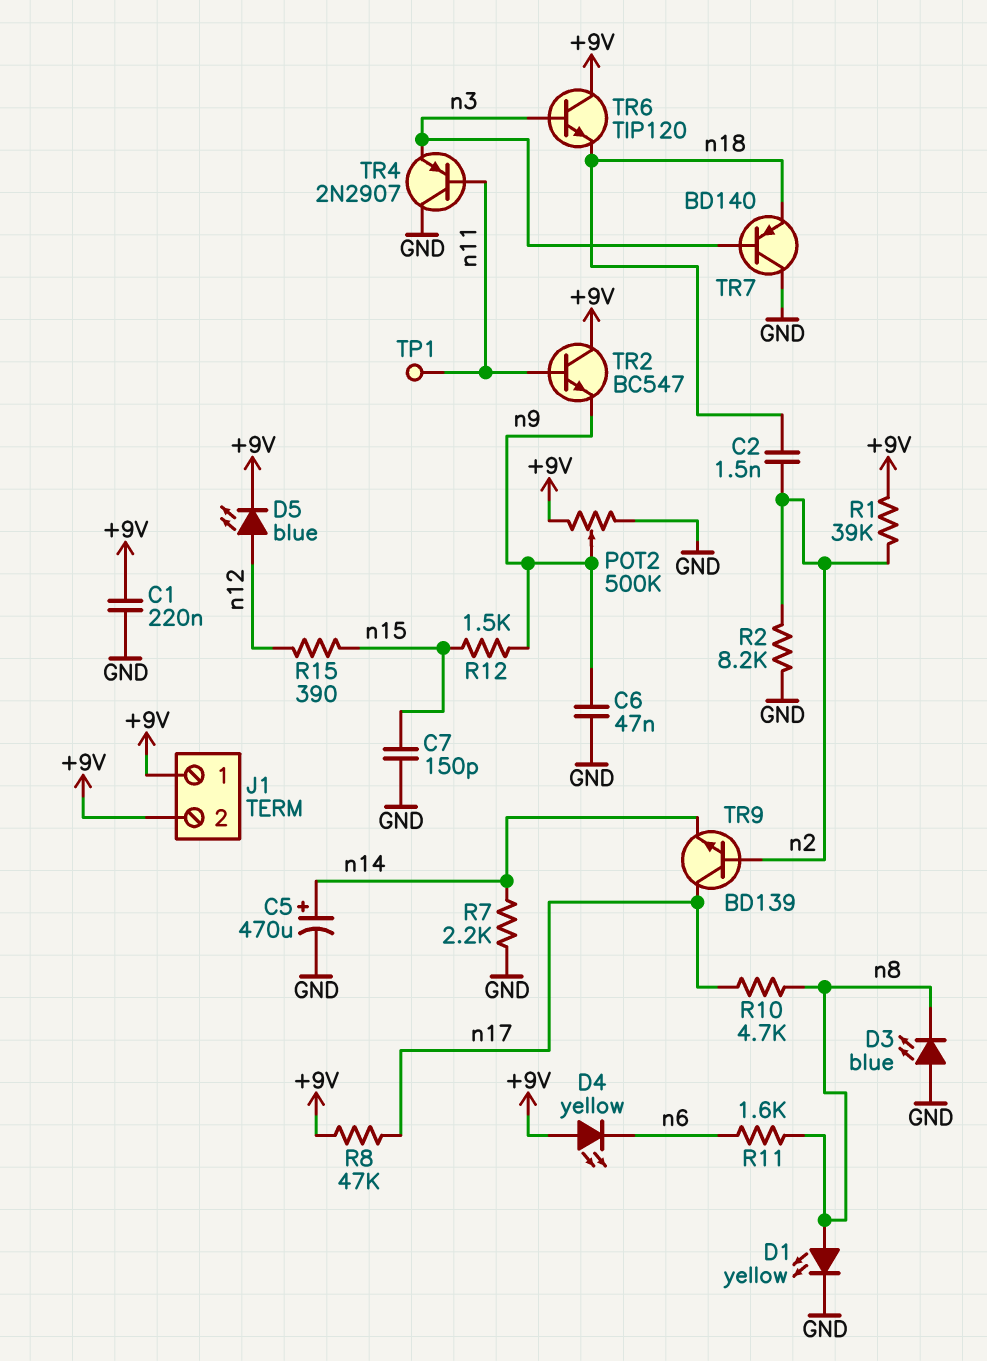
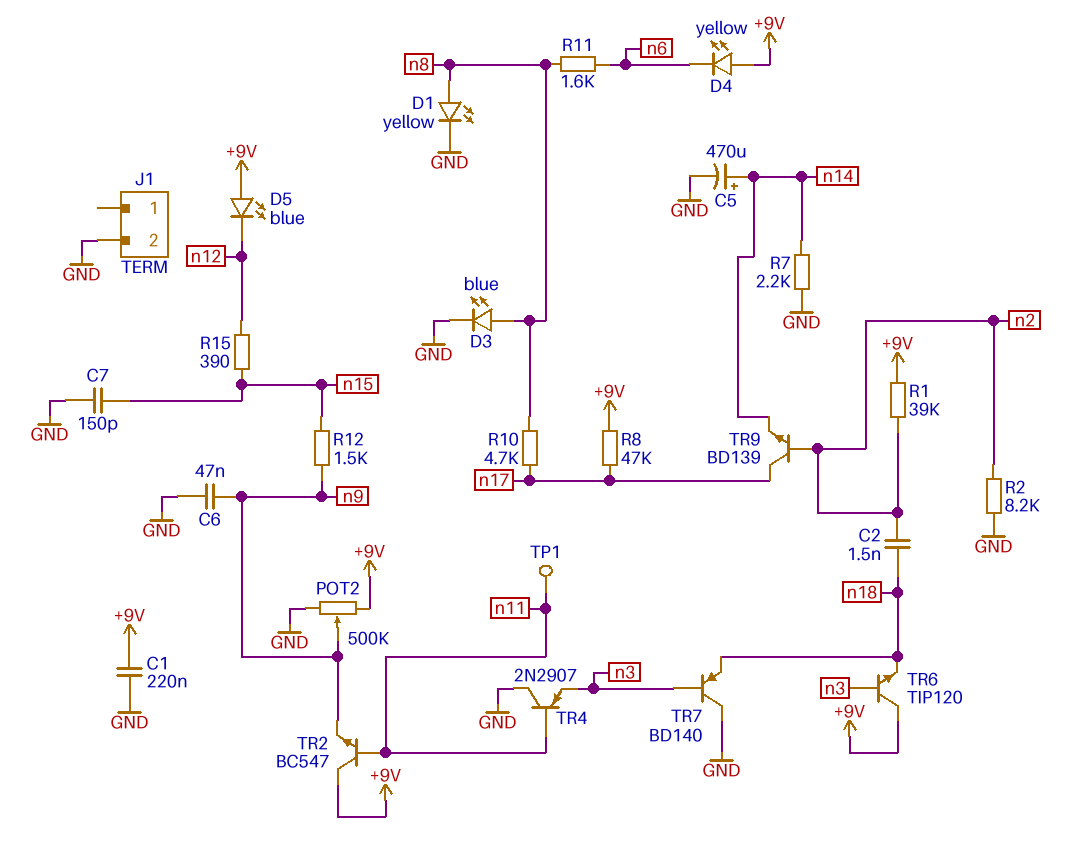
D3: LED blue (A GND, K n8) -> LED blue (A n8, K GND)
D5: LED blue (A n12, K +9V) -> LED blue (A +9V, K n12)
J1 pin 1: +9V -> none
J1 pin 2: +9V -> GND

